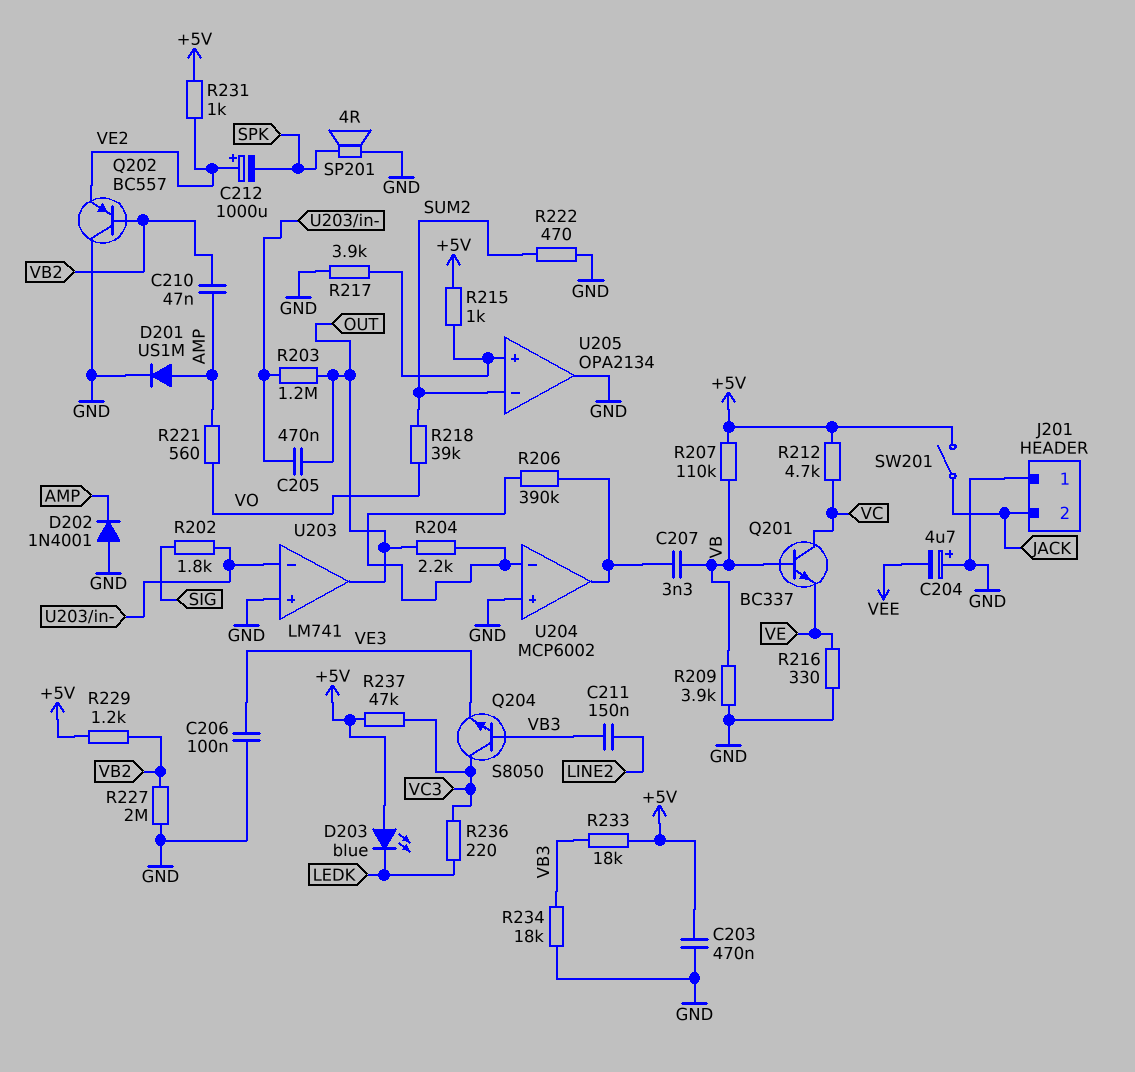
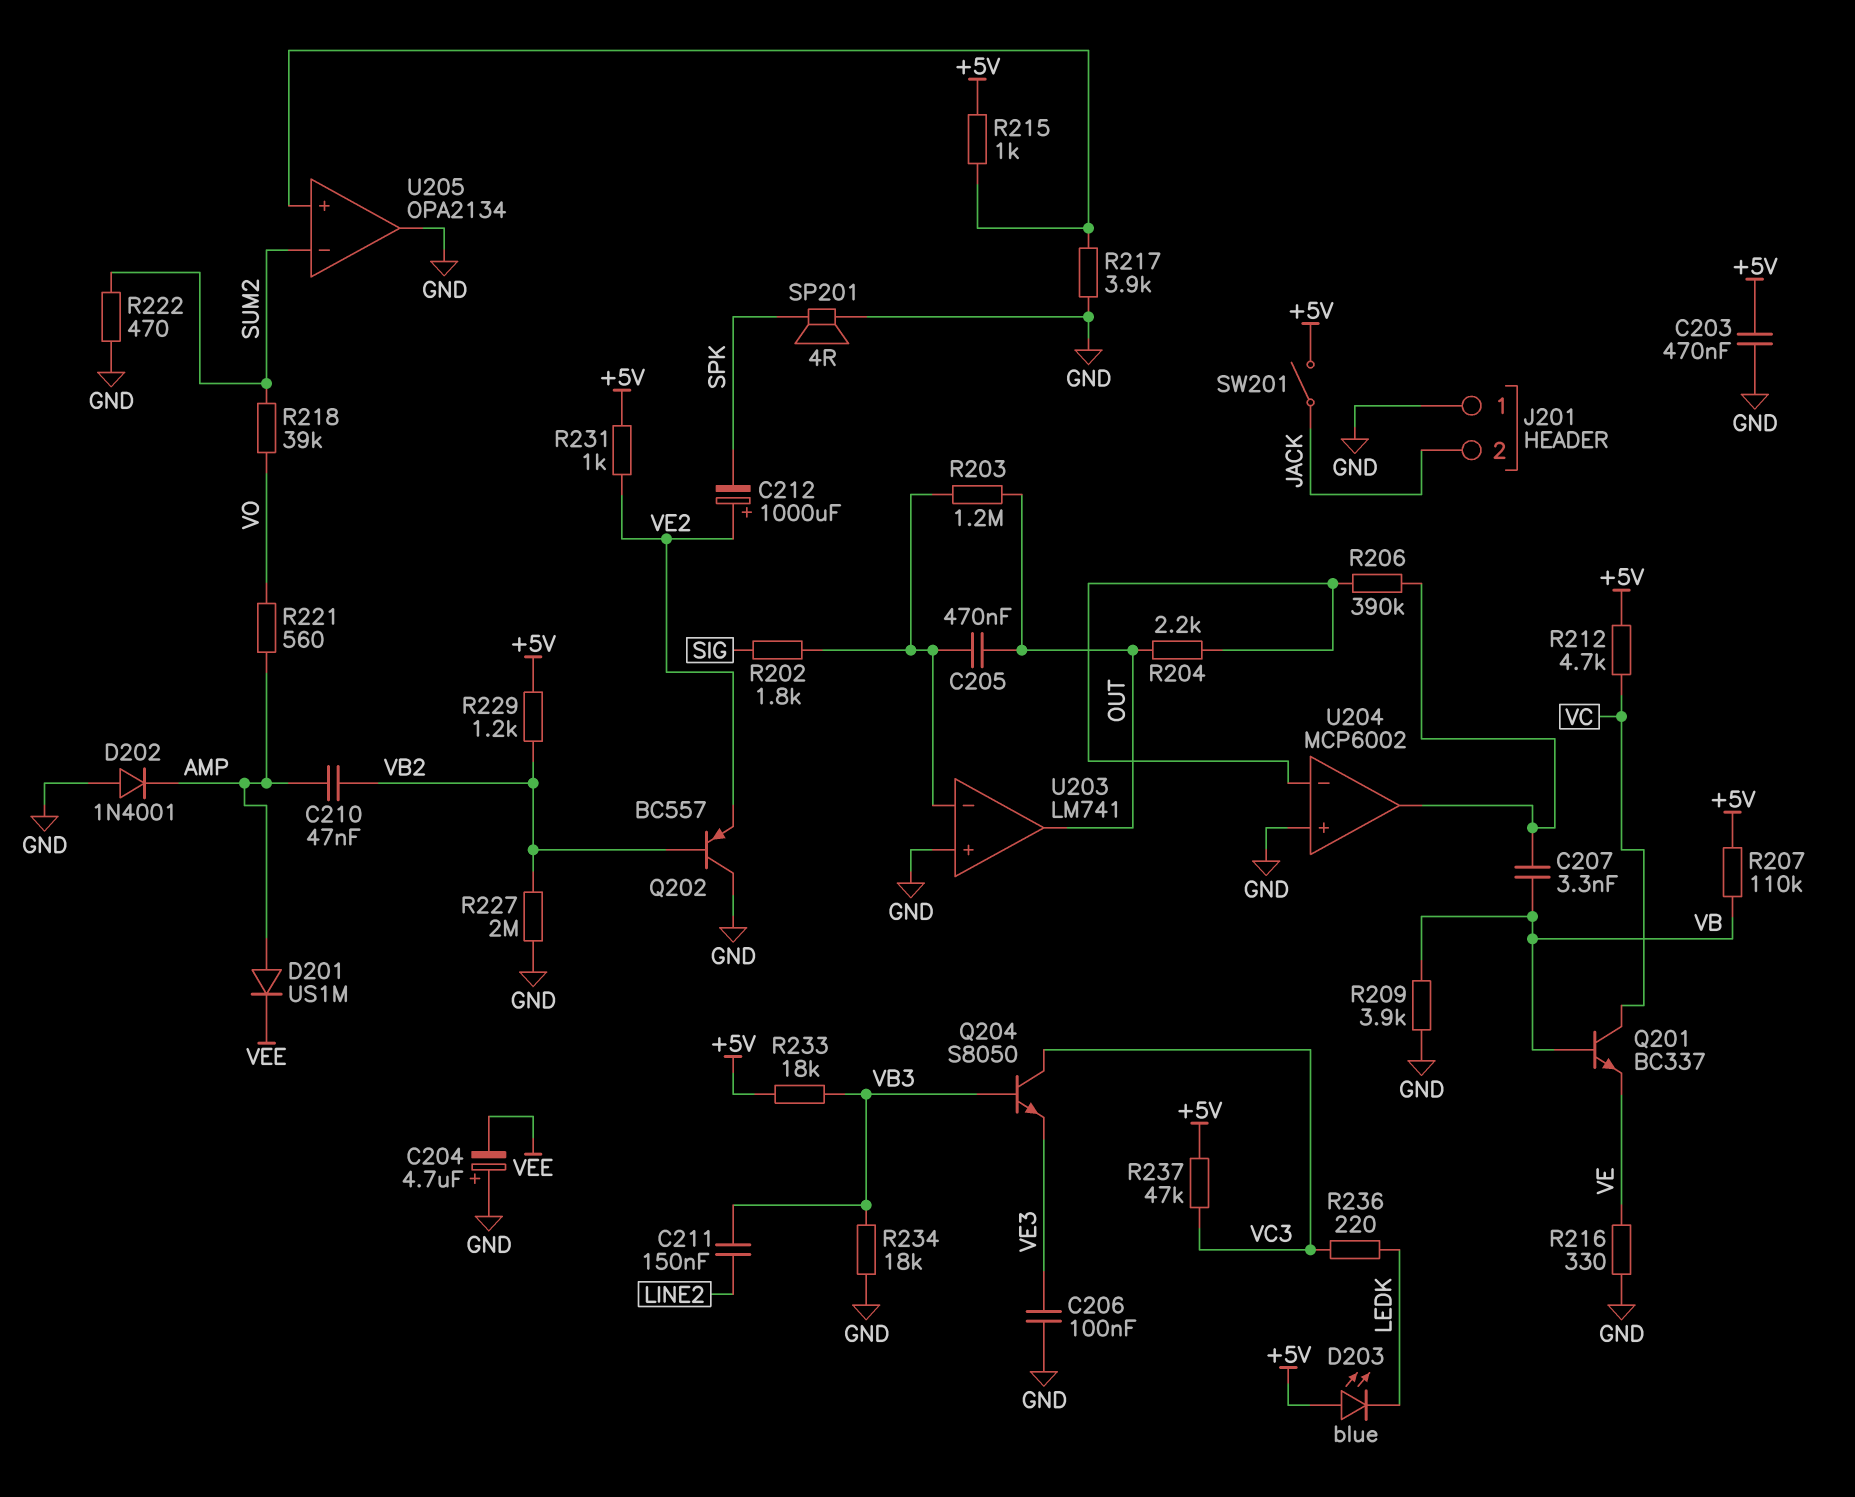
D201: diode US1M (A AMP, K GND) -> diode US1M (A AMP, K VEE)

